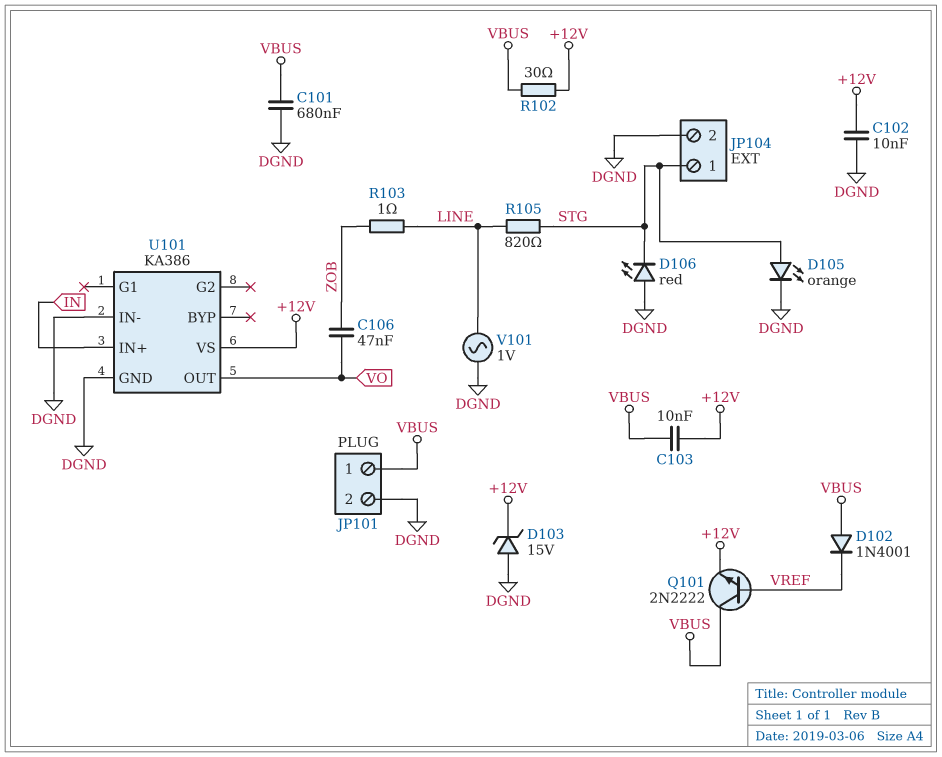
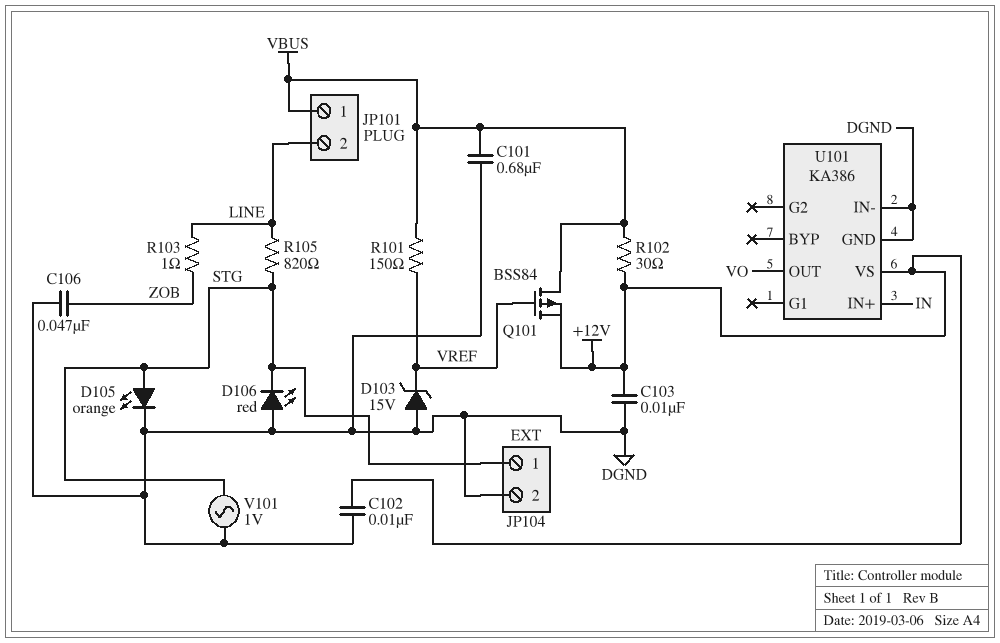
C103: 10nF (+12V, VBUS) -> 10nF (+12V, DGND)
C106: 47nF (VO, ZOB) -> 47nF (DGND, ZOB)
D102: diode 1N4001 (A VBUS, K VREF) -> none
D103: zener 15V (A DGND, K +12V) -> zener 15V (A DGND, K VREF)
JP101 pin 2: DGND -> LINE
Q101: NPN 2N2222 (B VREF, C VBUS, E +12V) -> PMOS BSS84 (G VREF, D VBUS, S +12V)
R101: none -> 150 (VBUS, VREF)
V101: AC 1V (DGND, LINE) -> AC 1V (DGND, STG)

